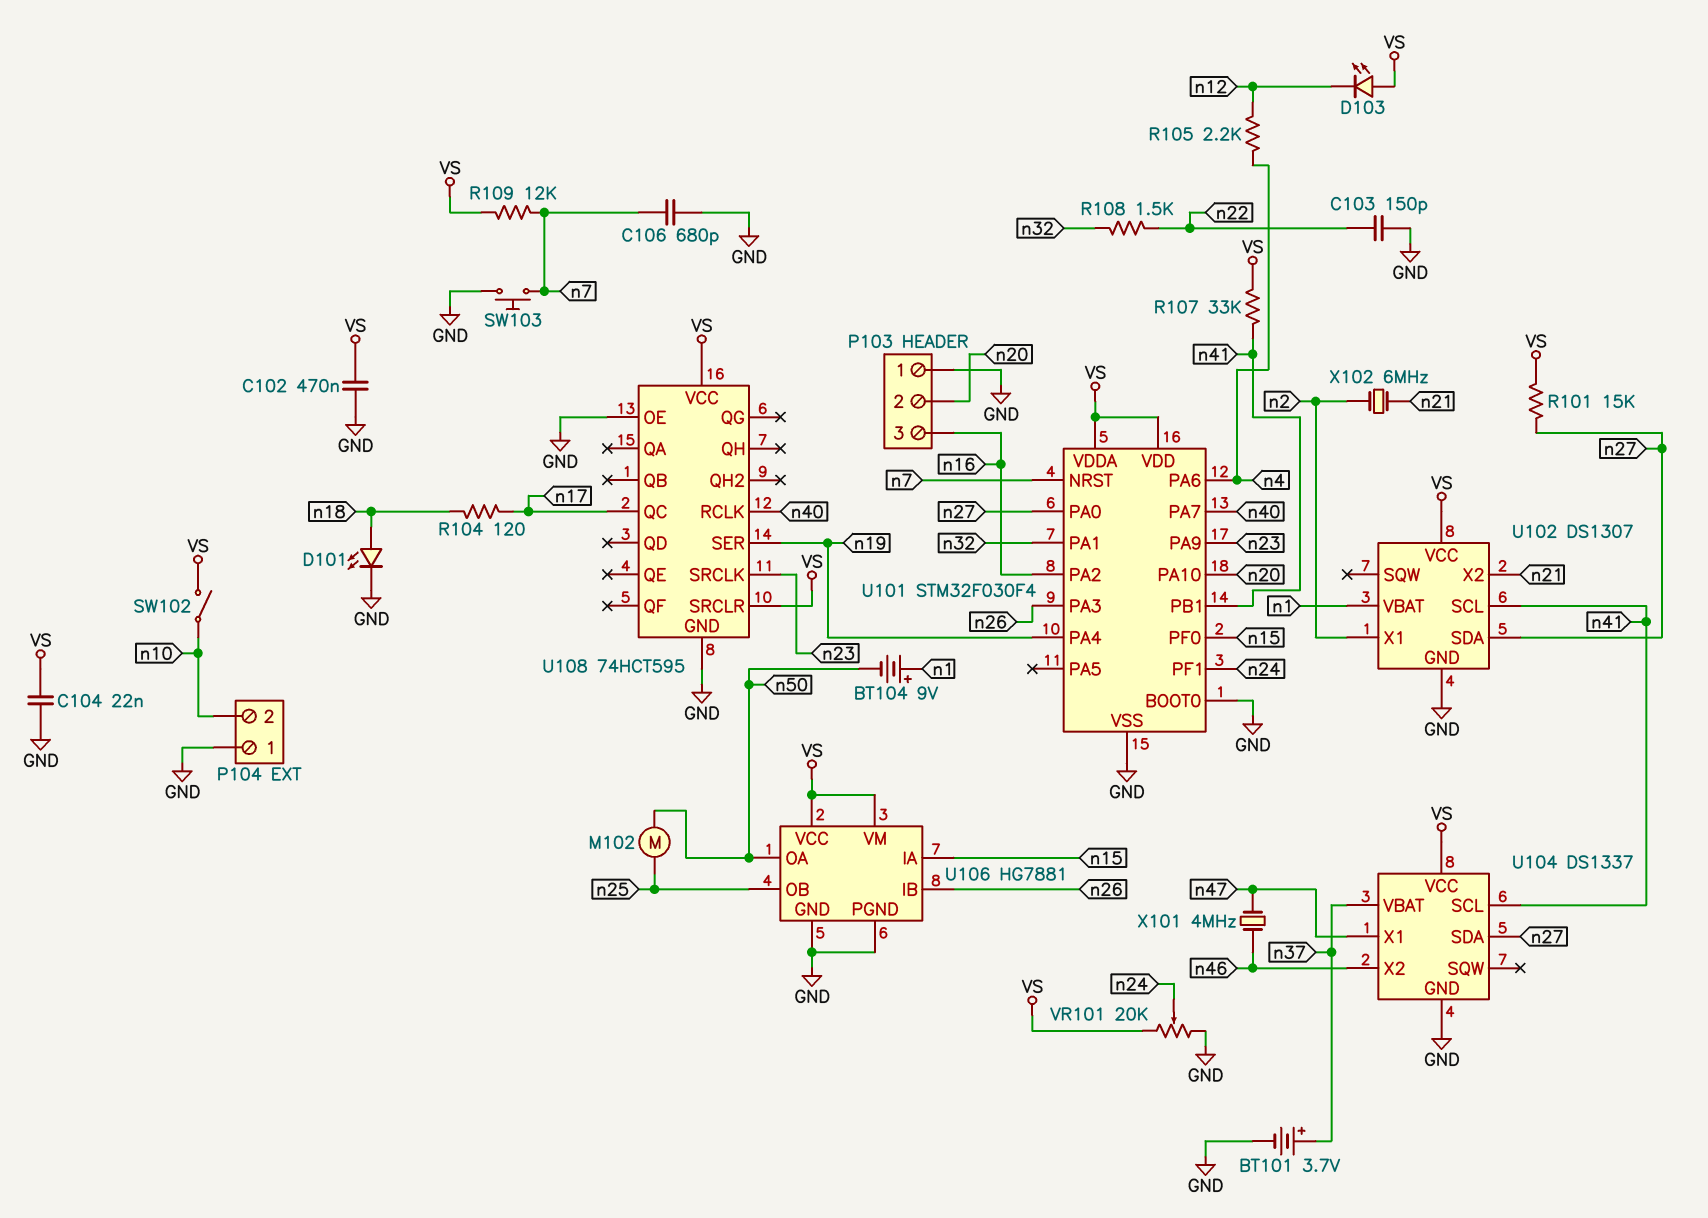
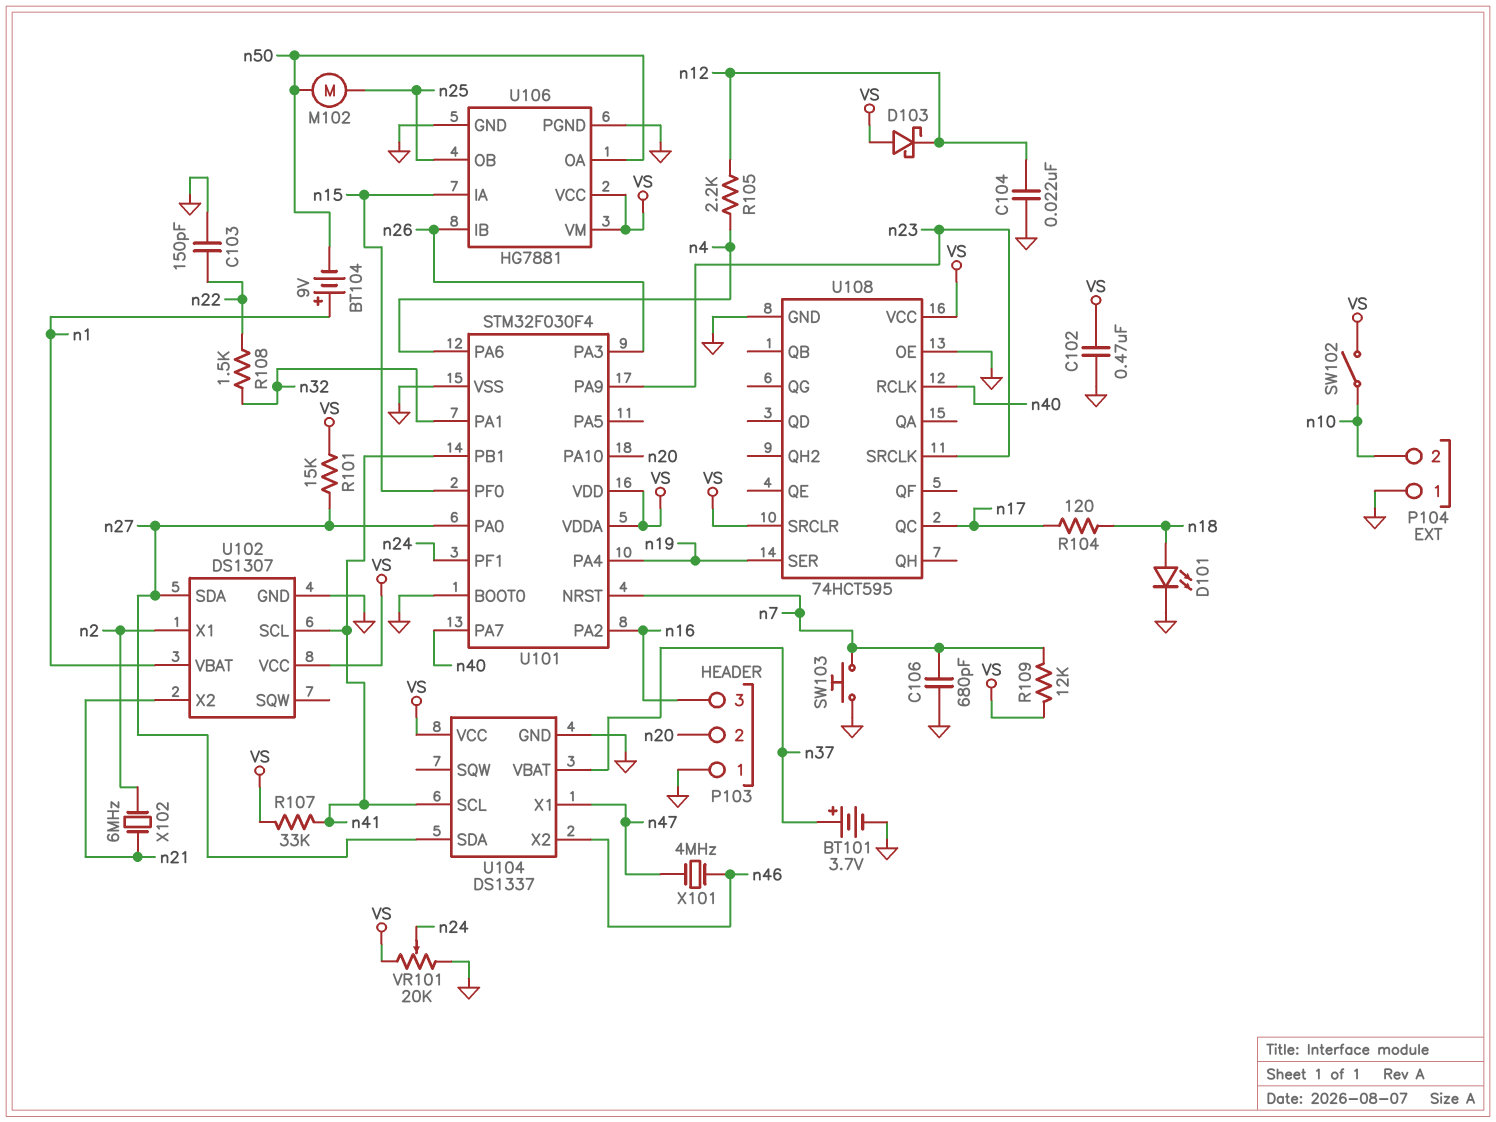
C104: 22nF (GND, VS) -> 22nF (GND, n12)
D103: LED (A VS, K n12) -> schottky (A VS, K n12)

